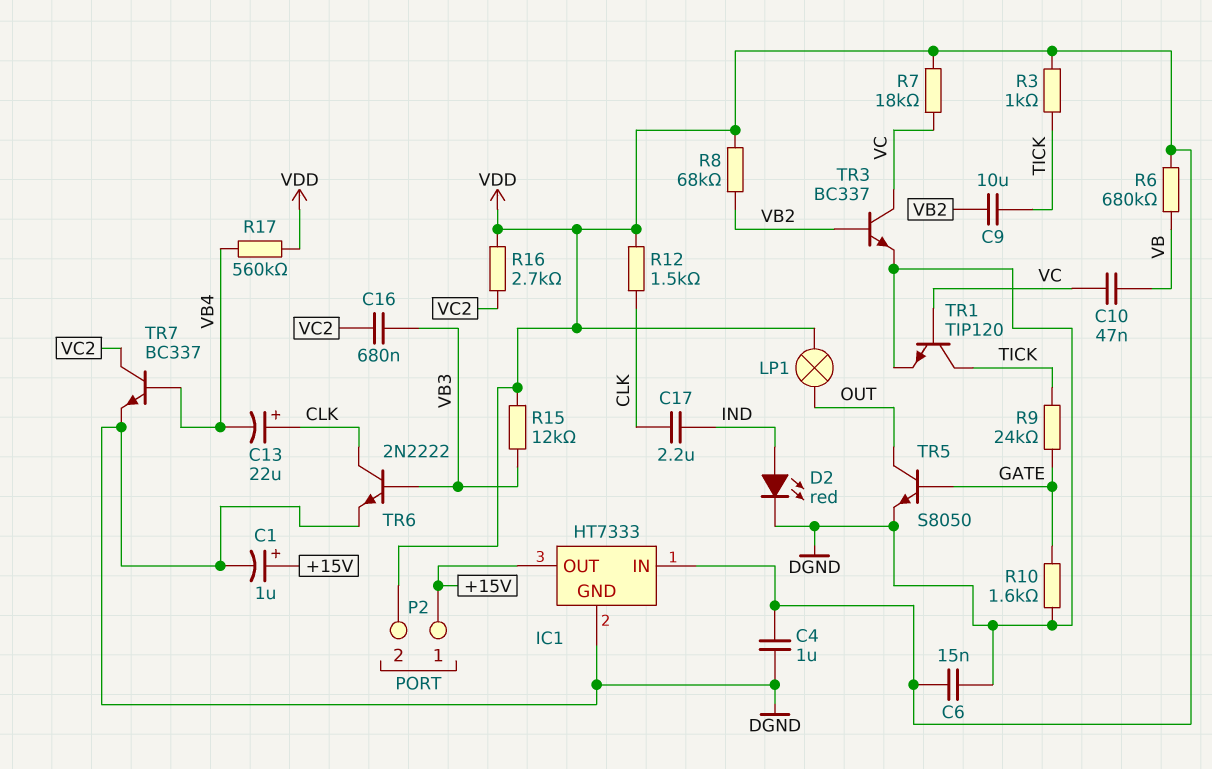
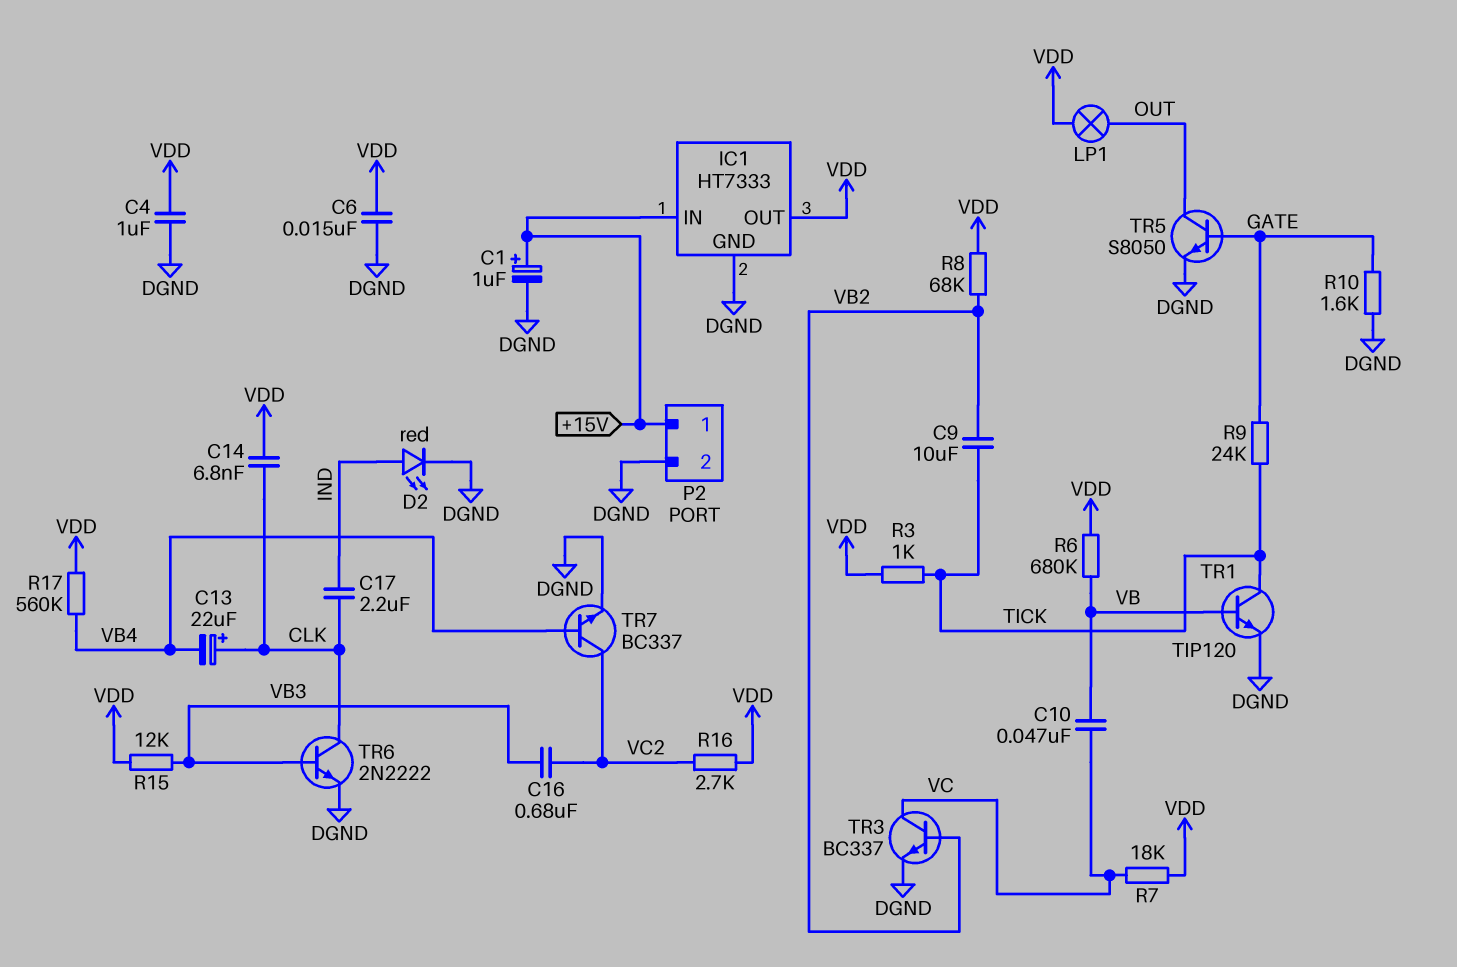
C14: none -> 6.8nF (CLK, VDD)
IC1 pin IN: VDD -> +15V
IC1 pin OUT: +15V -> VDD
P2 pin 2: VDD -> DGND
R12: 1.5k (CLK, VDD) -> none
TR1: NPN TIP120 (B VC, C TICK, E DGND) -> NPN TIP120 (B VB, C TICK, E DGND)

